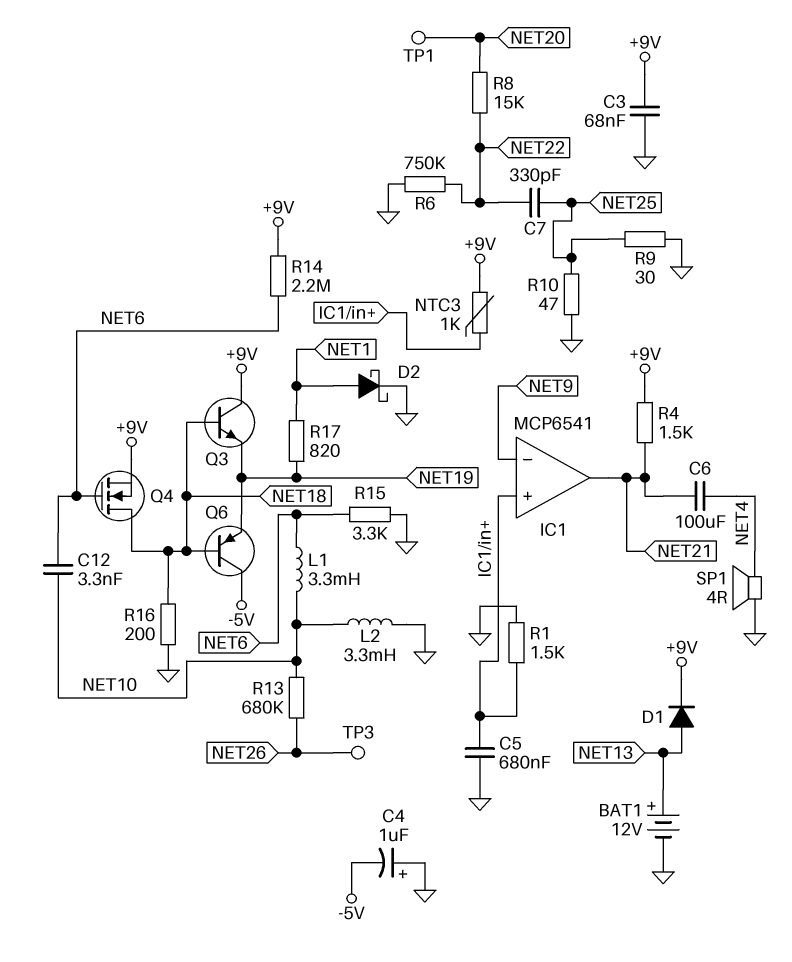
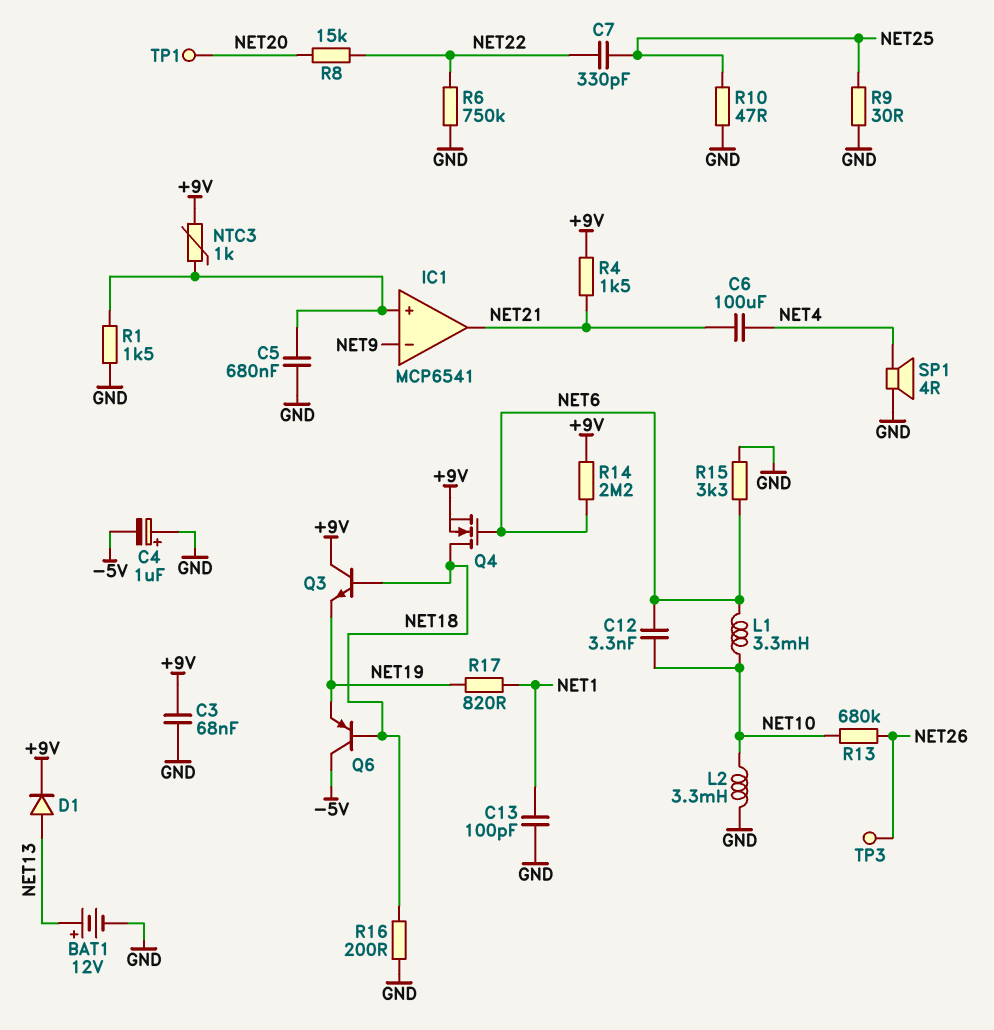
C13: none -> 100pF (GND, NET1)
D2: schottky (A NET1, K GND) -> none

